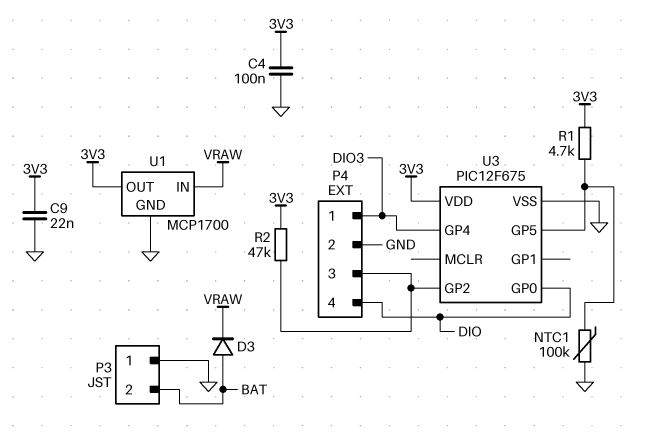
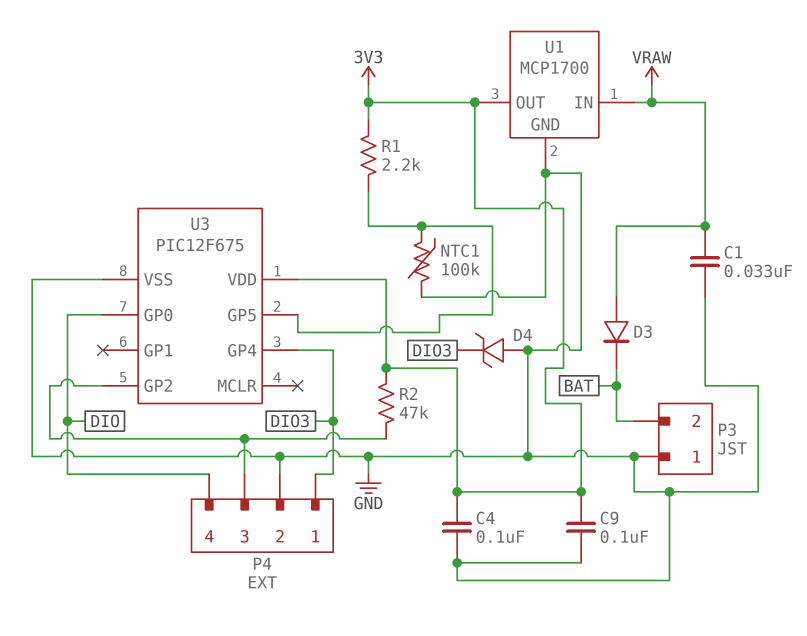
C1: none -> 33nF (GND, VRAW)
C9: 22nF (3V3, GND) -> 100nF (3V3, GND)
D3: diode (A BAT, K VRAW) -> diode (A VRAW, K BAT)
D4: none -> zener (A GND, K DIO3)
R1: 4.7k (3V3, U3/GP5) -> 2.2k (3V3, U3/GP5)

